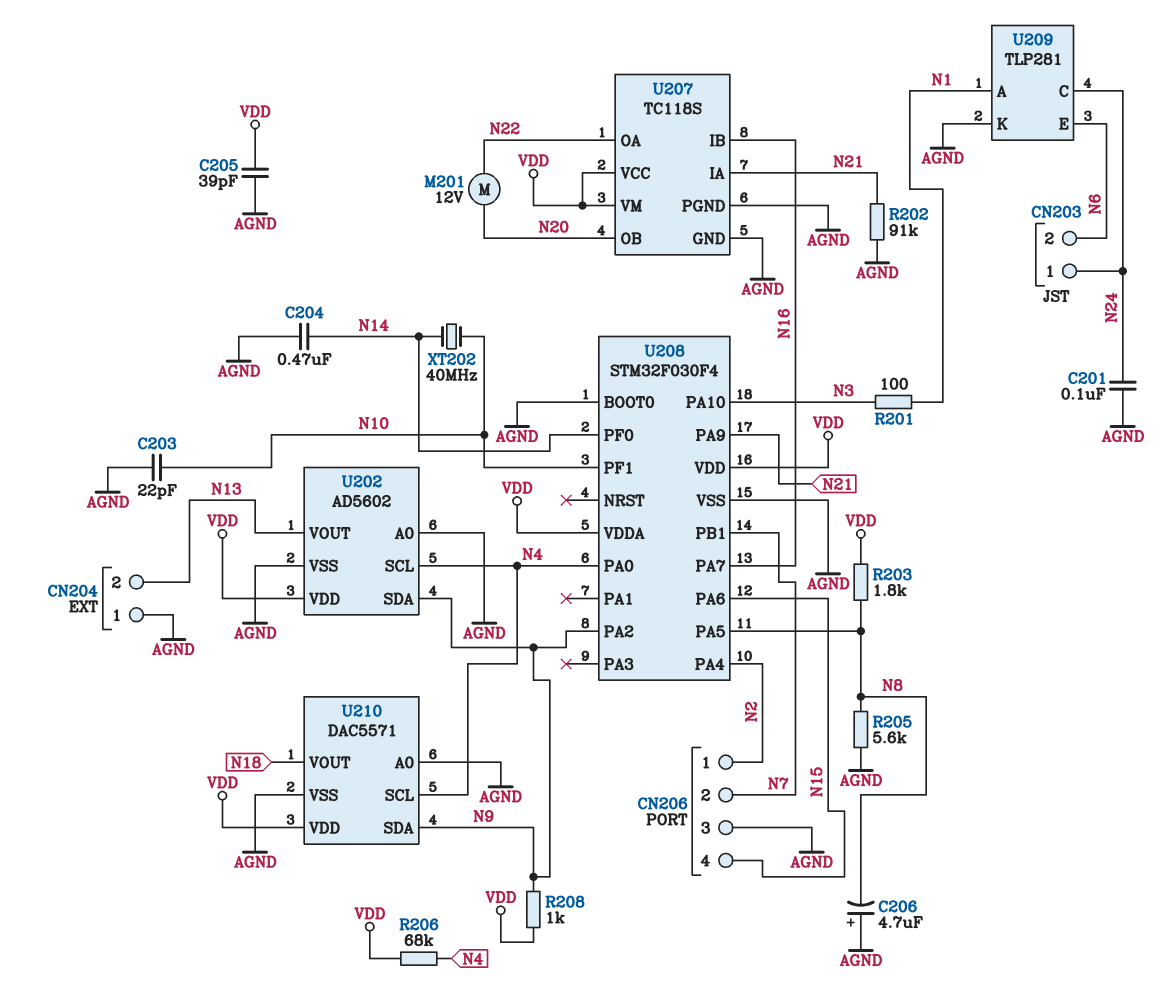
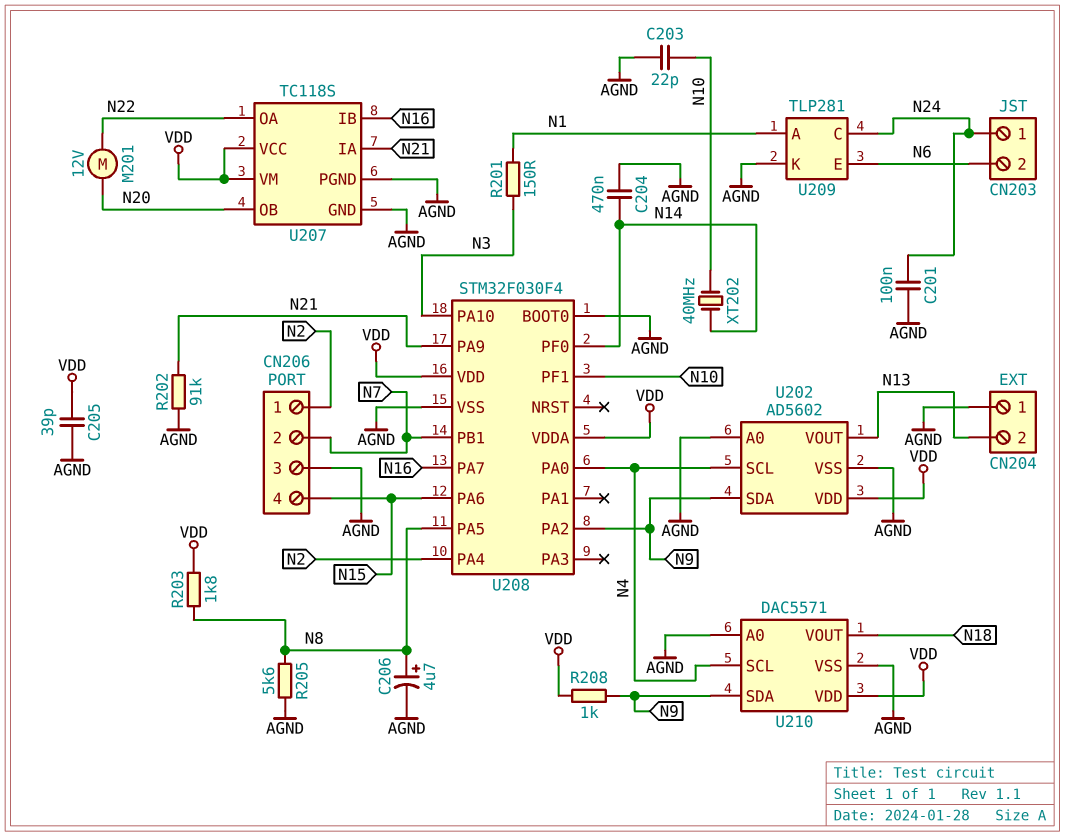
C206: 4.7uF (plus AGND, minus N8) -> 4.7uF (plus N8, minus AGND)
R201: 100 (N1, N3) -> 150 (N1, N3)
R206: 68k (N4, VDD) -> none

